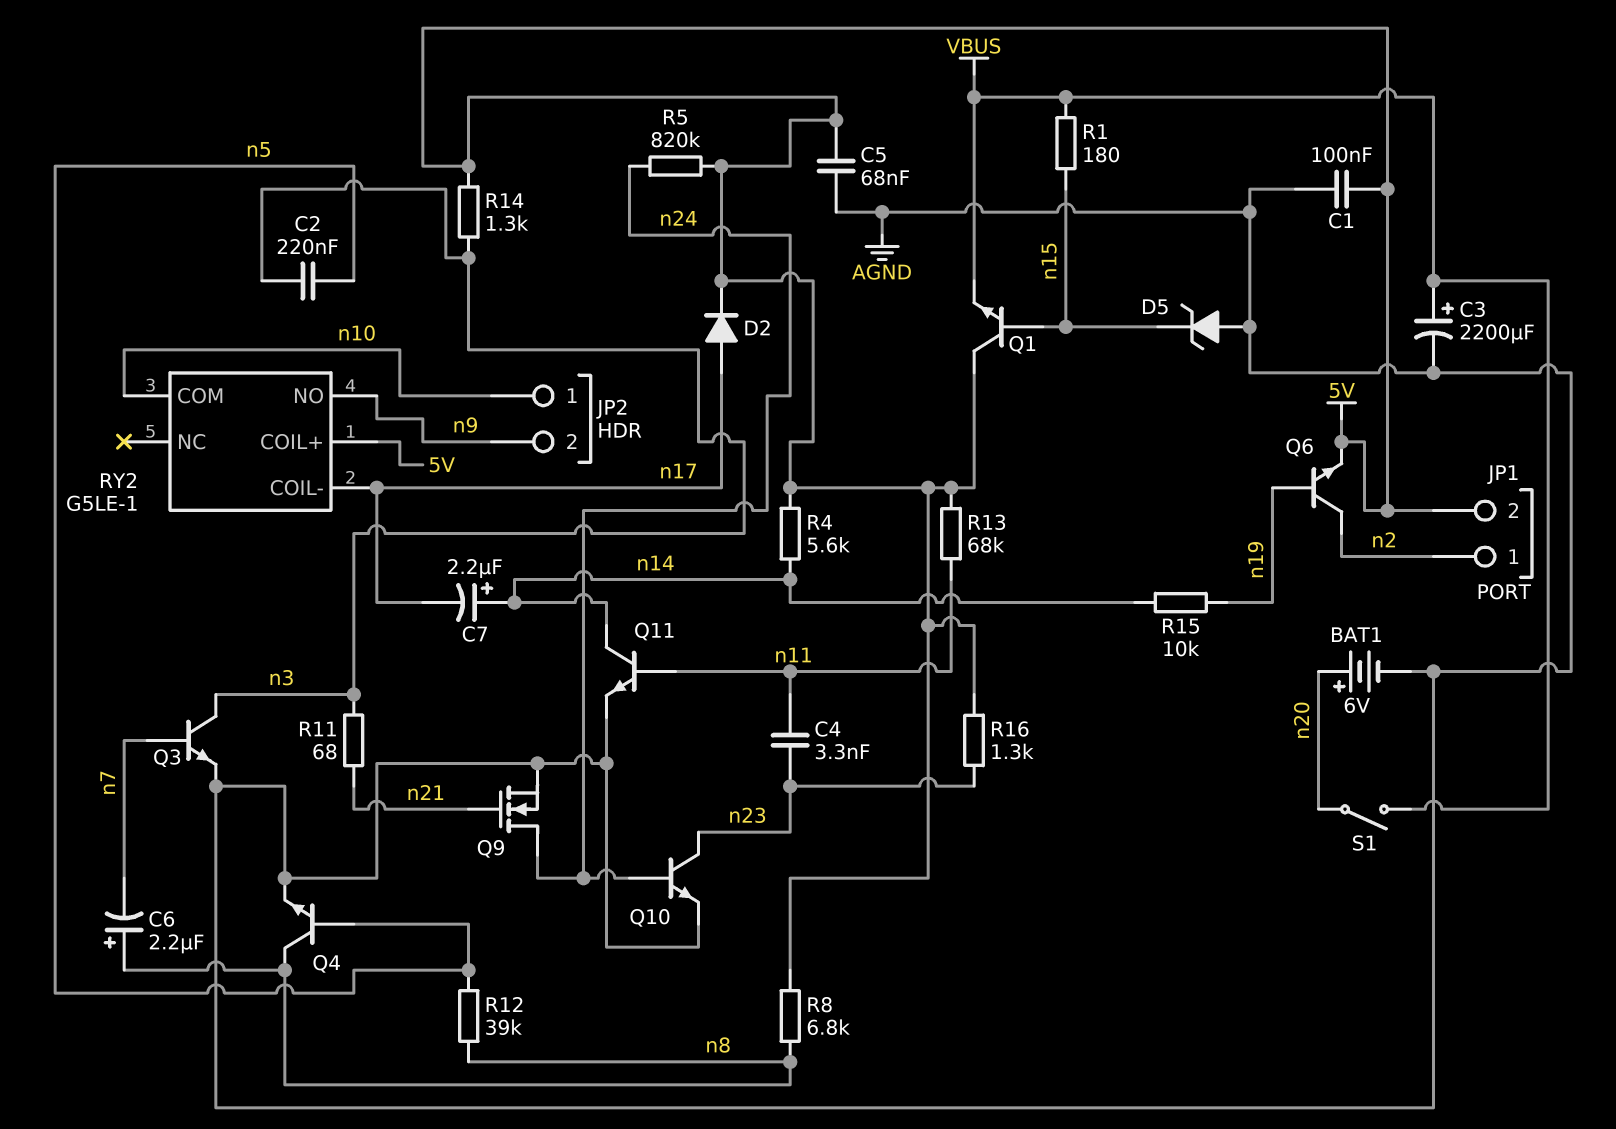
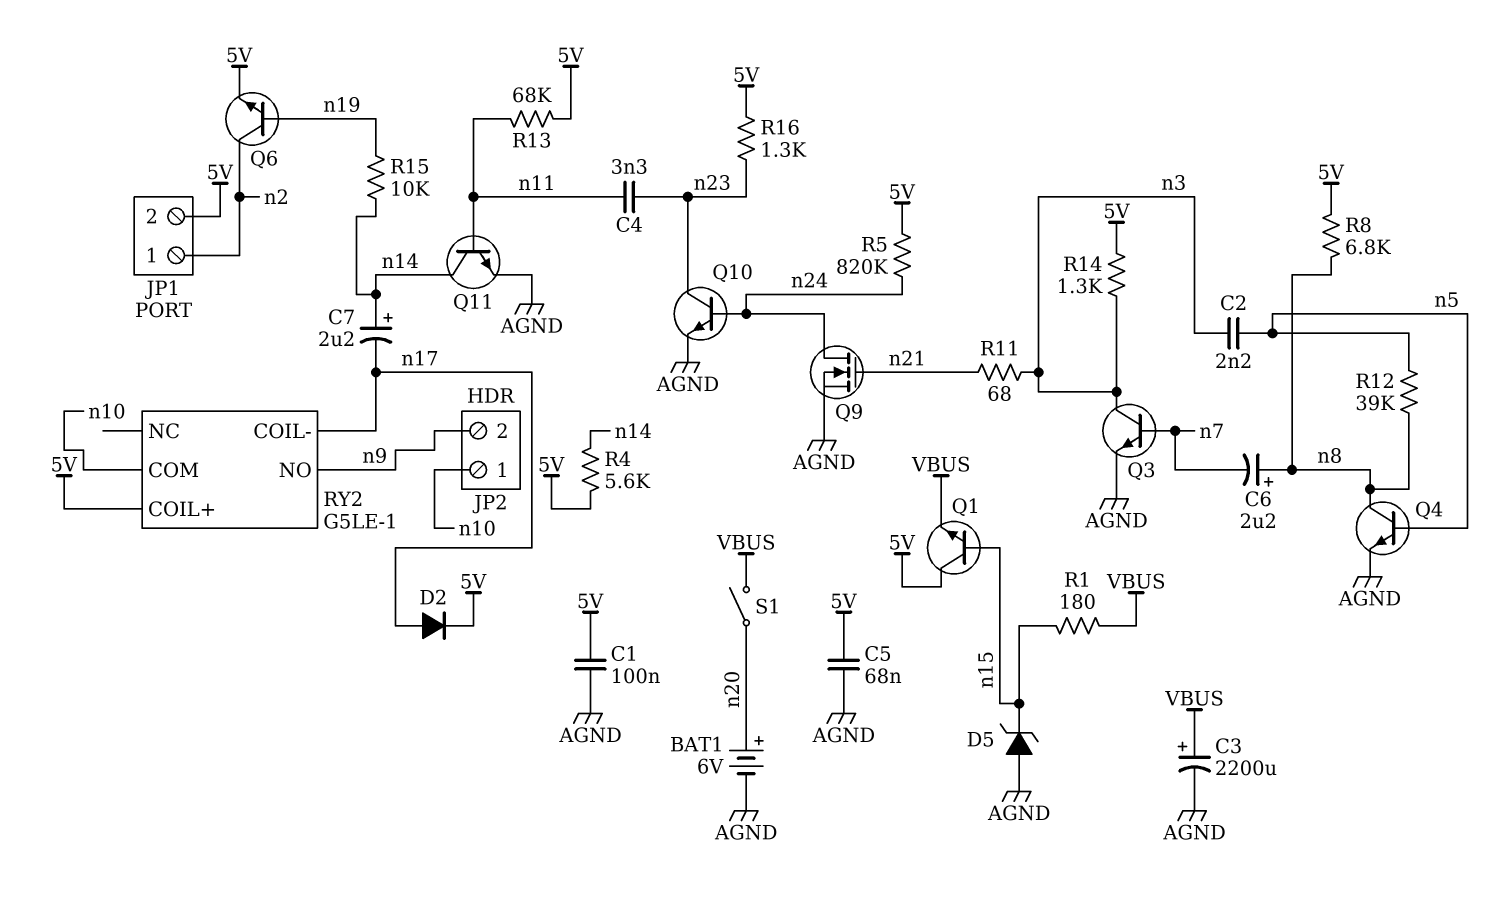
C2: 220nF (n3, n5) -> 2.2nF (n3, n5)

